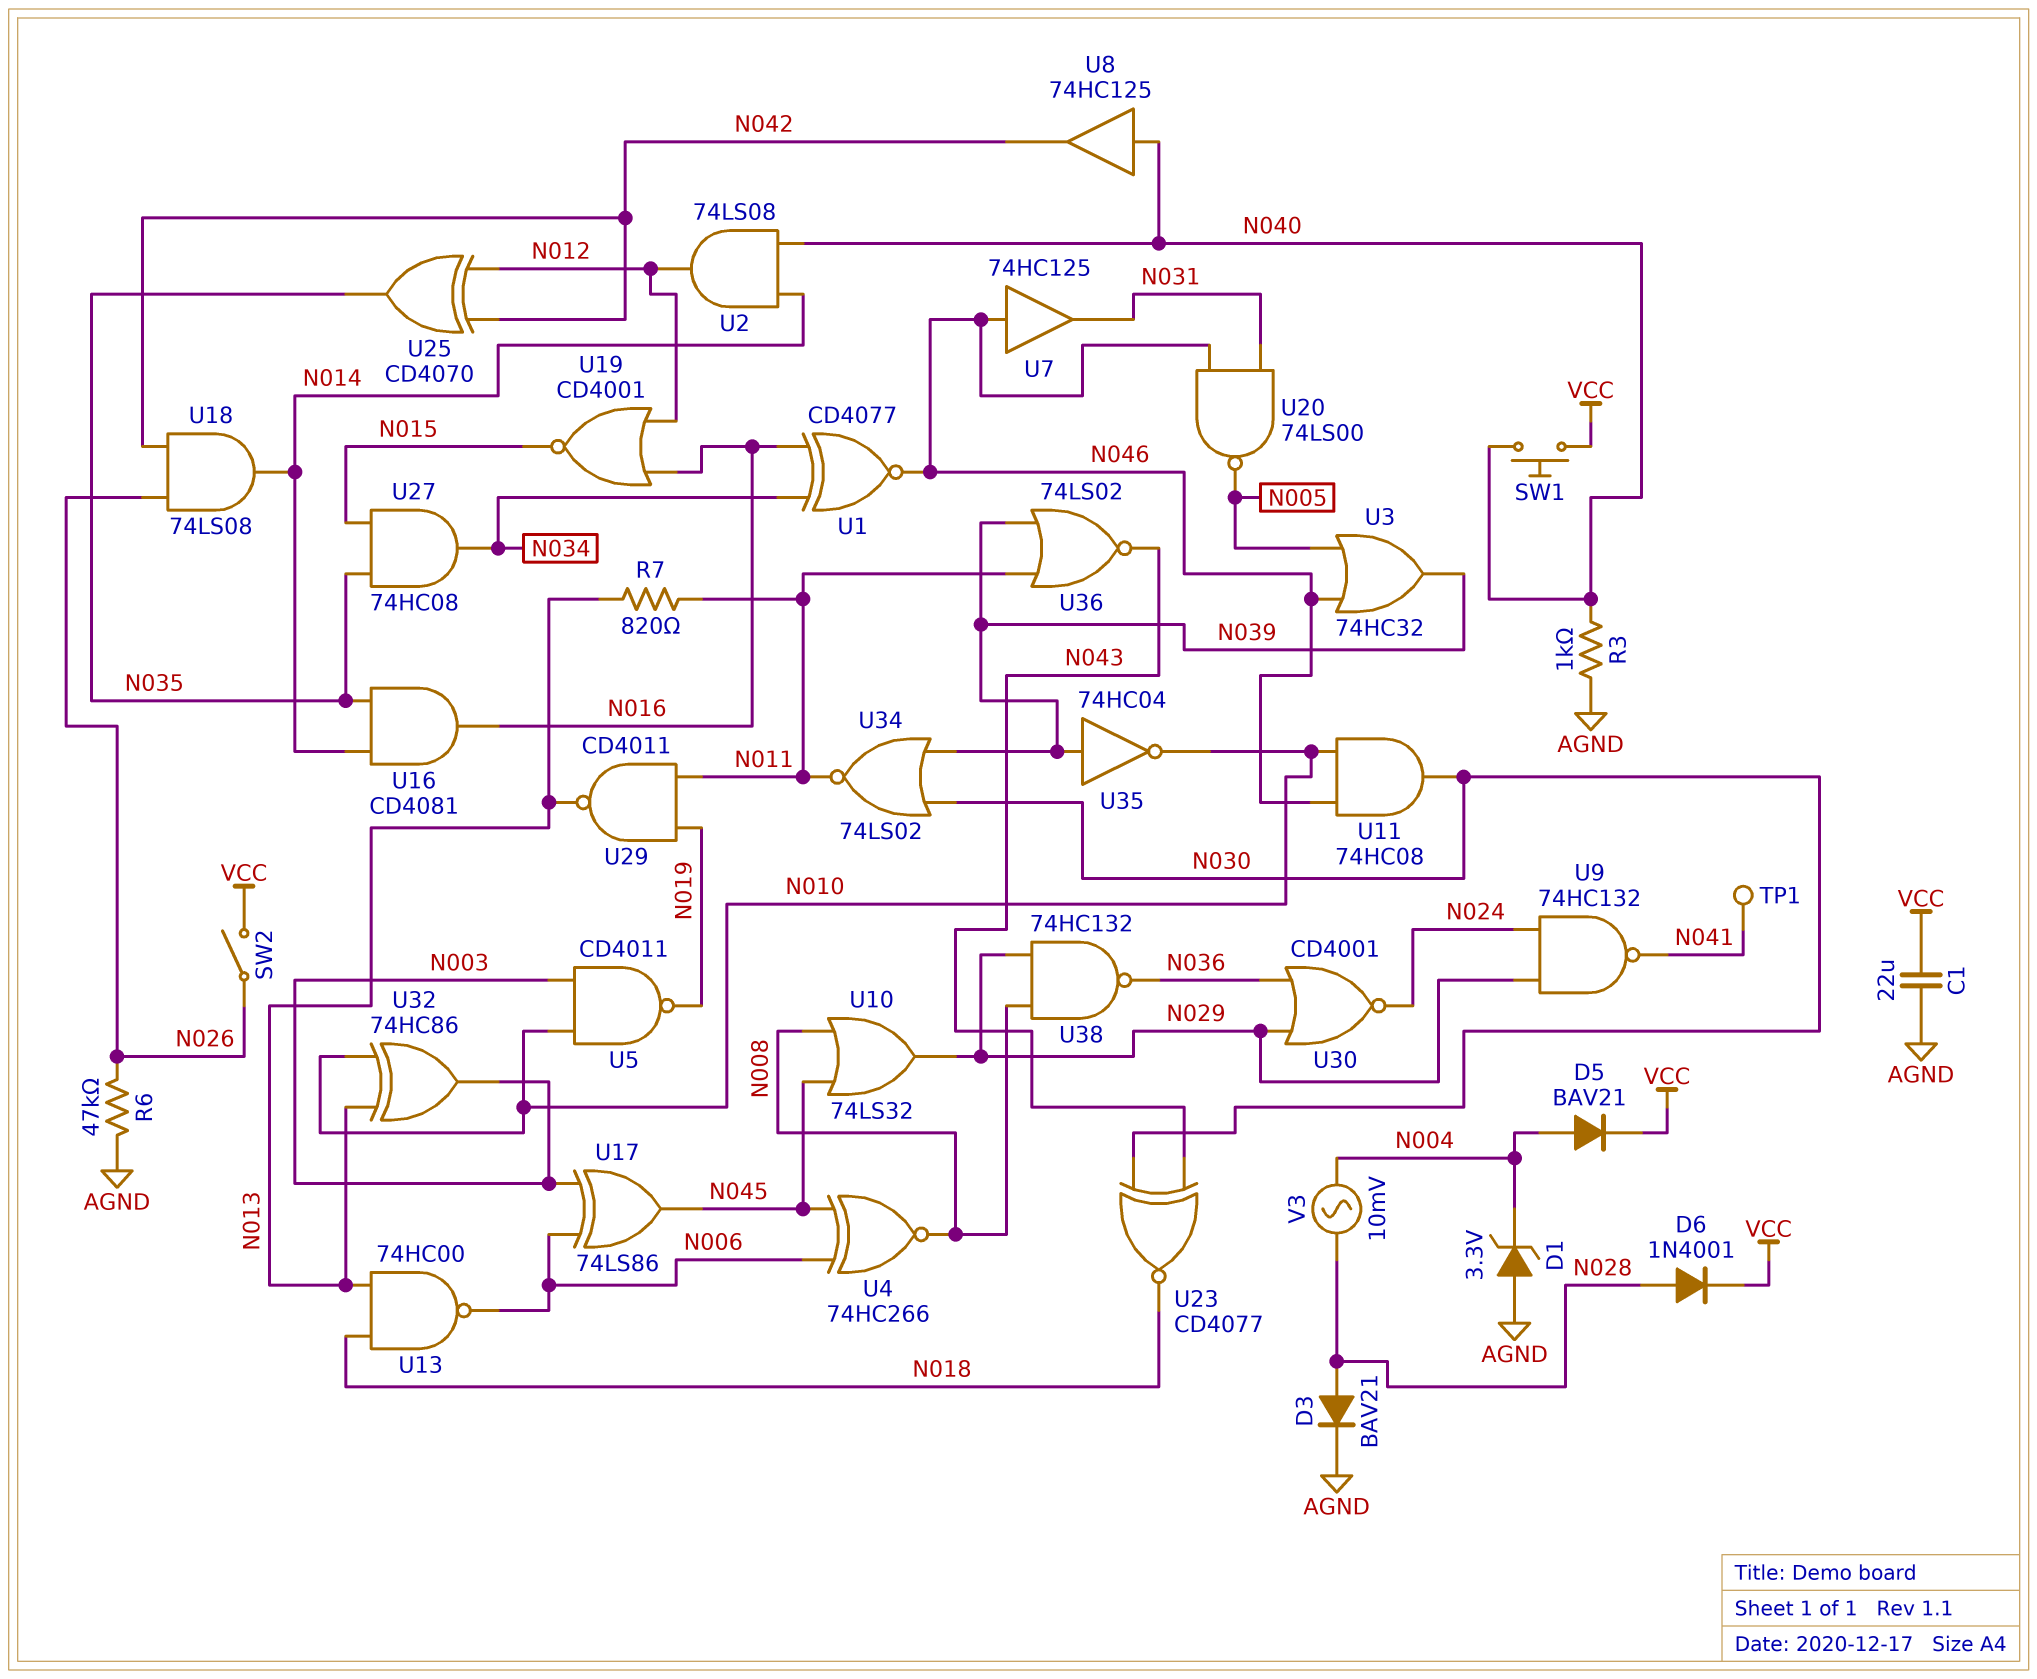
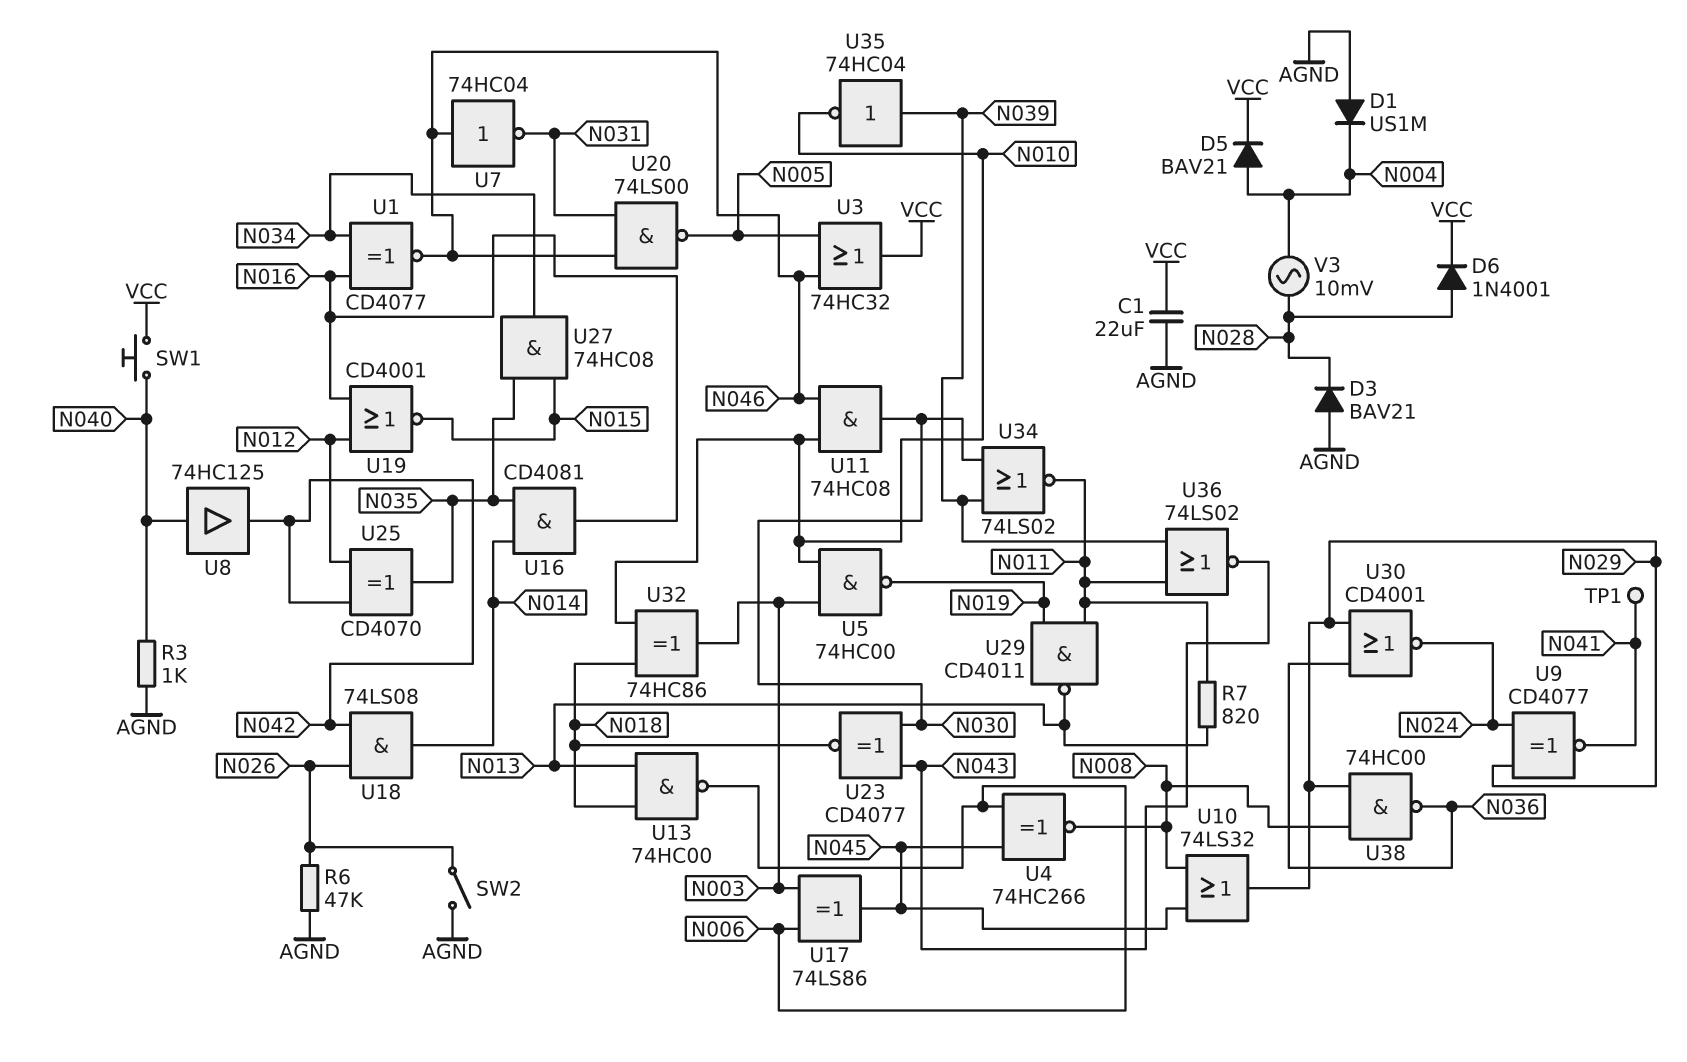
D1: zener 3.3V (A AGND, K N004) -> diode US1M (A AGND, K N004)
D3: diode BAV21 (A N028, K AGND) -> diode BAV21 (A AGND, K N028)
SW2: switch (N026, VCC) -> switch (AGND, N026)
U2: AND 74LS08 (in N014, in N040, out N012) -> none
U3: OR 74HC32 (in N005, in N046, out N039) -> OR 74HC32 (in N005, in N046, out VCC)
U5: NAND CD4011 (in N003, in N010, out N019) -> NAND 74HC00 (in N003, in N010, out N019)
U7: buffer 74HC125 (in N046, out N031) -> NOT 74HC04 (in N046, out N031)
U9: NAND 74HC132 (in N024, in N029, out N041) -> XNOR CD4077 (in N024, in N029, out N041)
U32: XOR 74HC86 (in N010, in N013, out N003) -> XOR 74HC86 (in N010, in N018, out N003)
U38: NAND 74HC132 (in N008, in N029, out N036) -> NAND 74HC00 (in N008, in N029, out N036)

